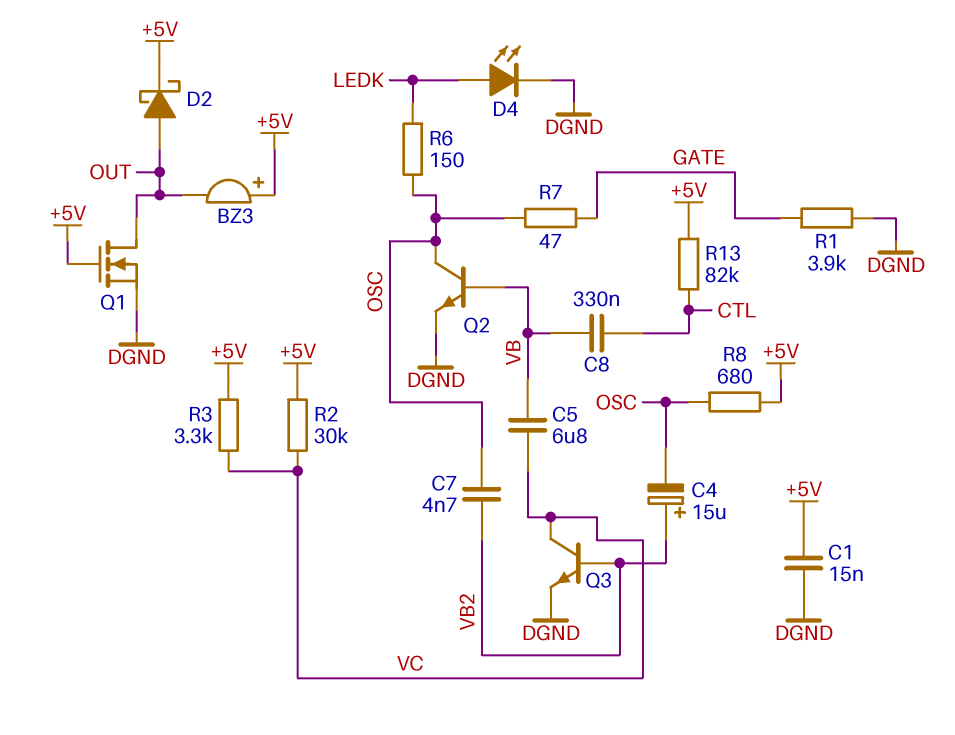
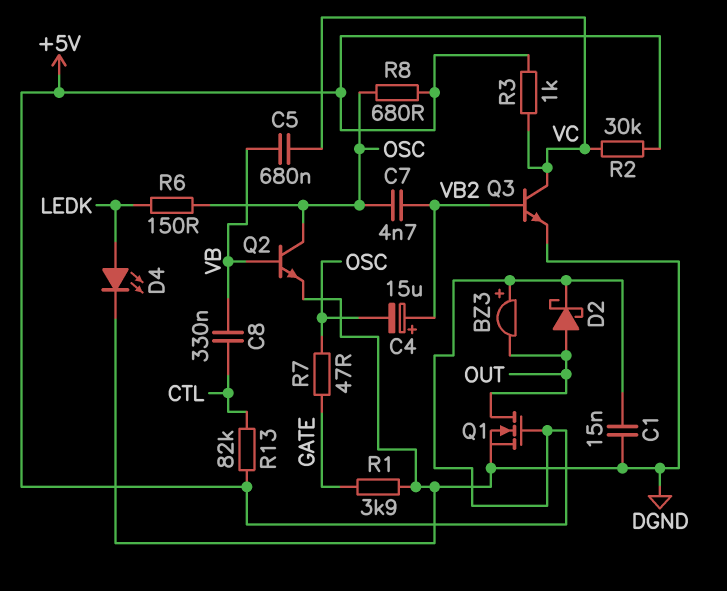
C5: 6.8uF (VB, VC) -> 680nF (VB, VC)
R3: 3.3k (+5V, VC) -> 1k (+5V, VC)

